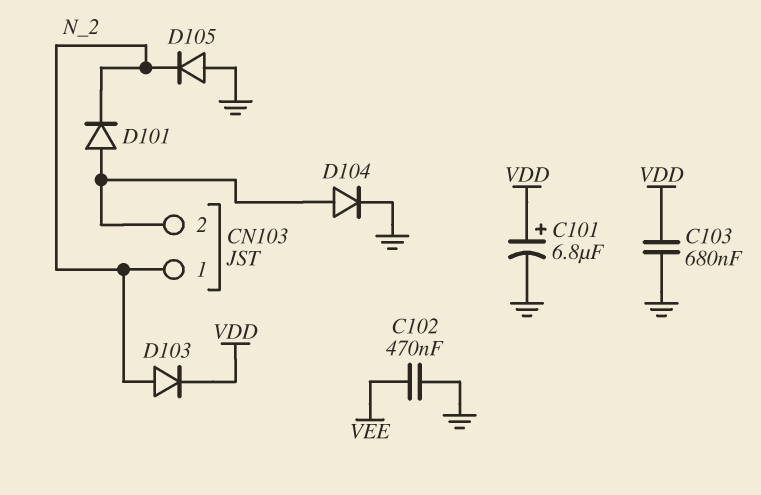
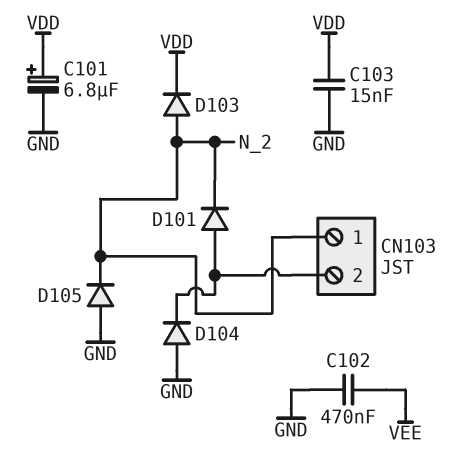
C103: 680nF (GND, VDD) -> 15nF (GND, VDD)
D104: diode (A CN103/2, K GND) -> diode (A GND, K CN103/2)

